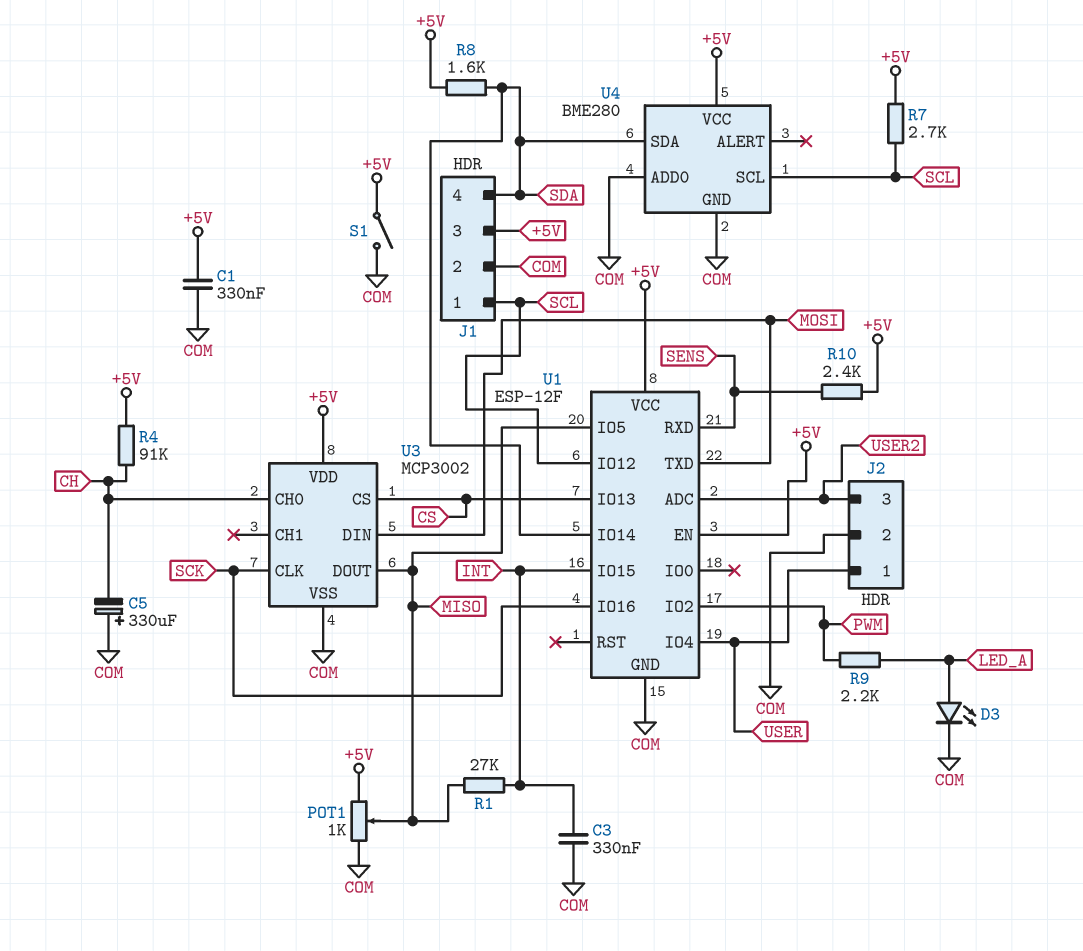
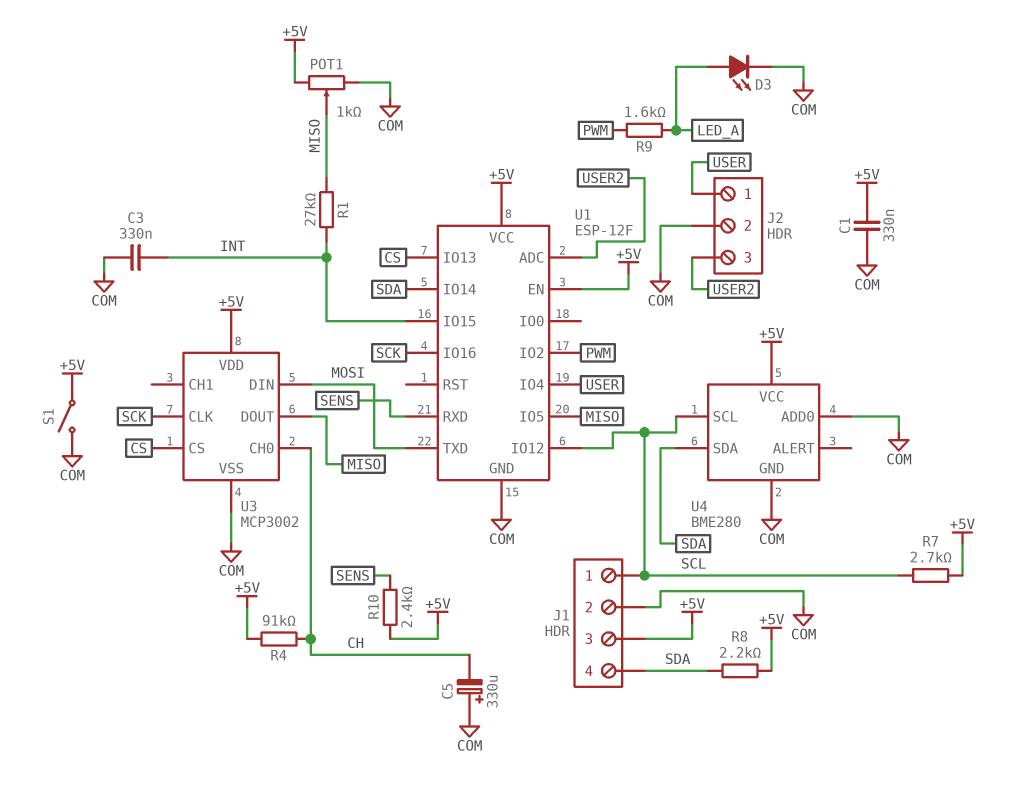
R8: 1.6k (+5V, SDA) -> 2.2k (+5V, SDA)
R9: 2.2k (LED_A, PWM) -> 1.6k (LED_A, PWM)

